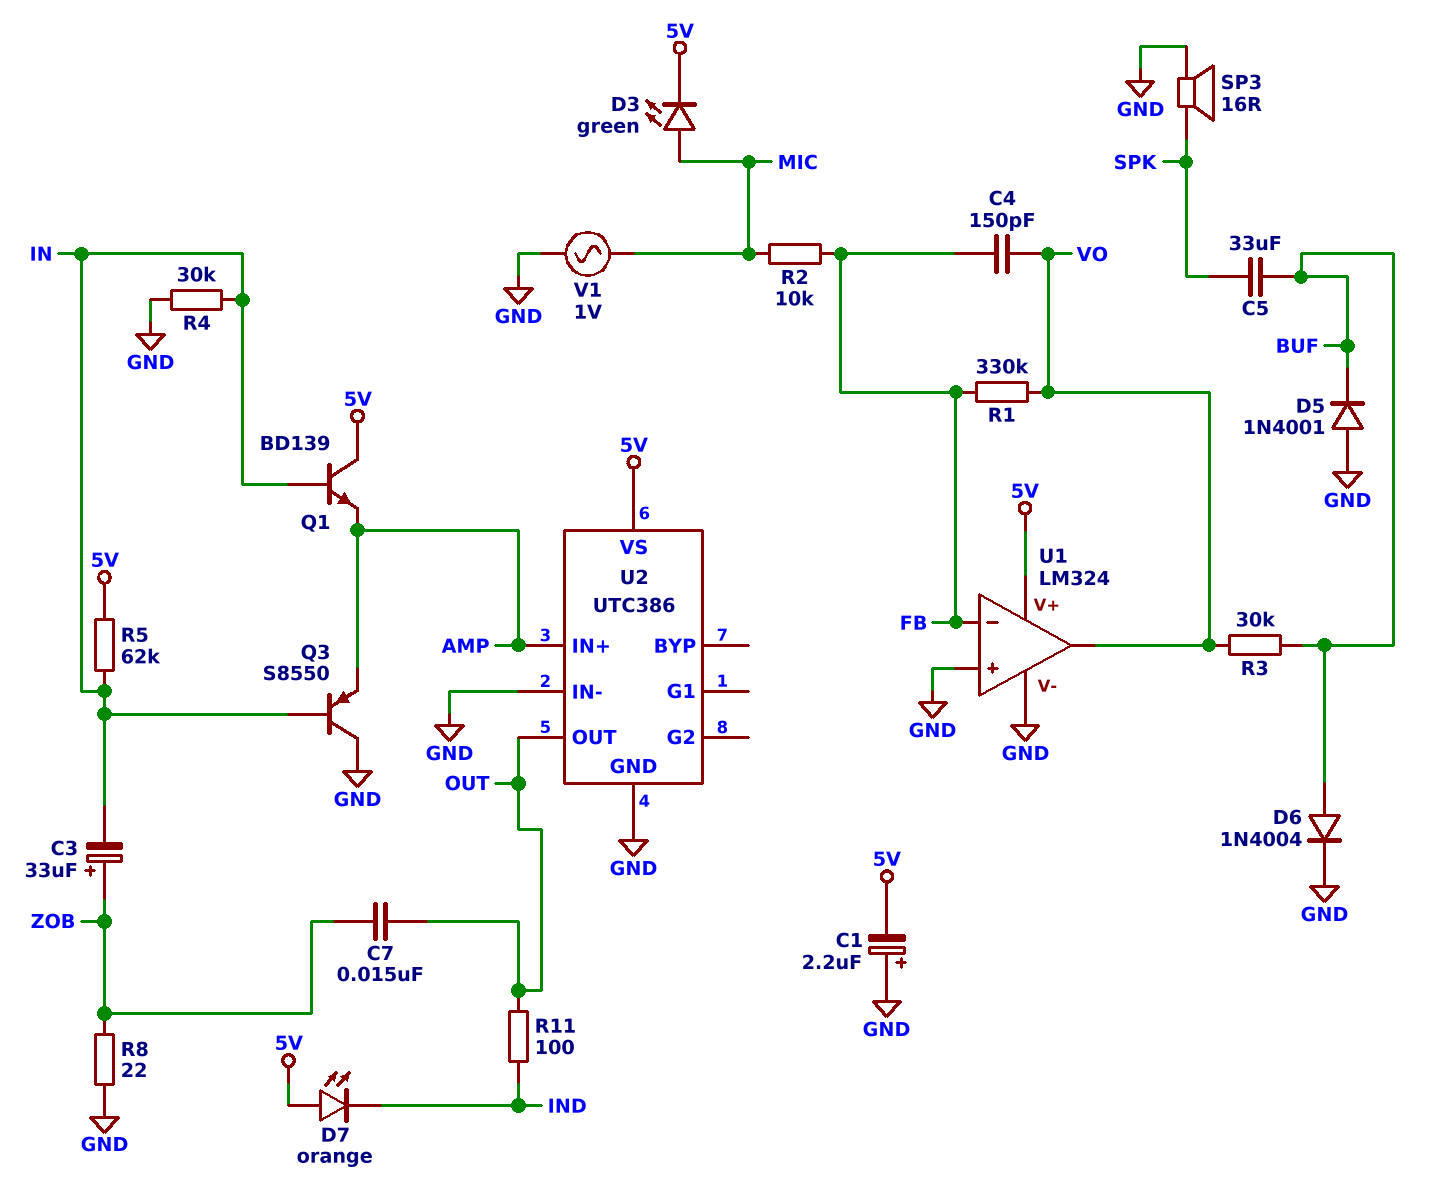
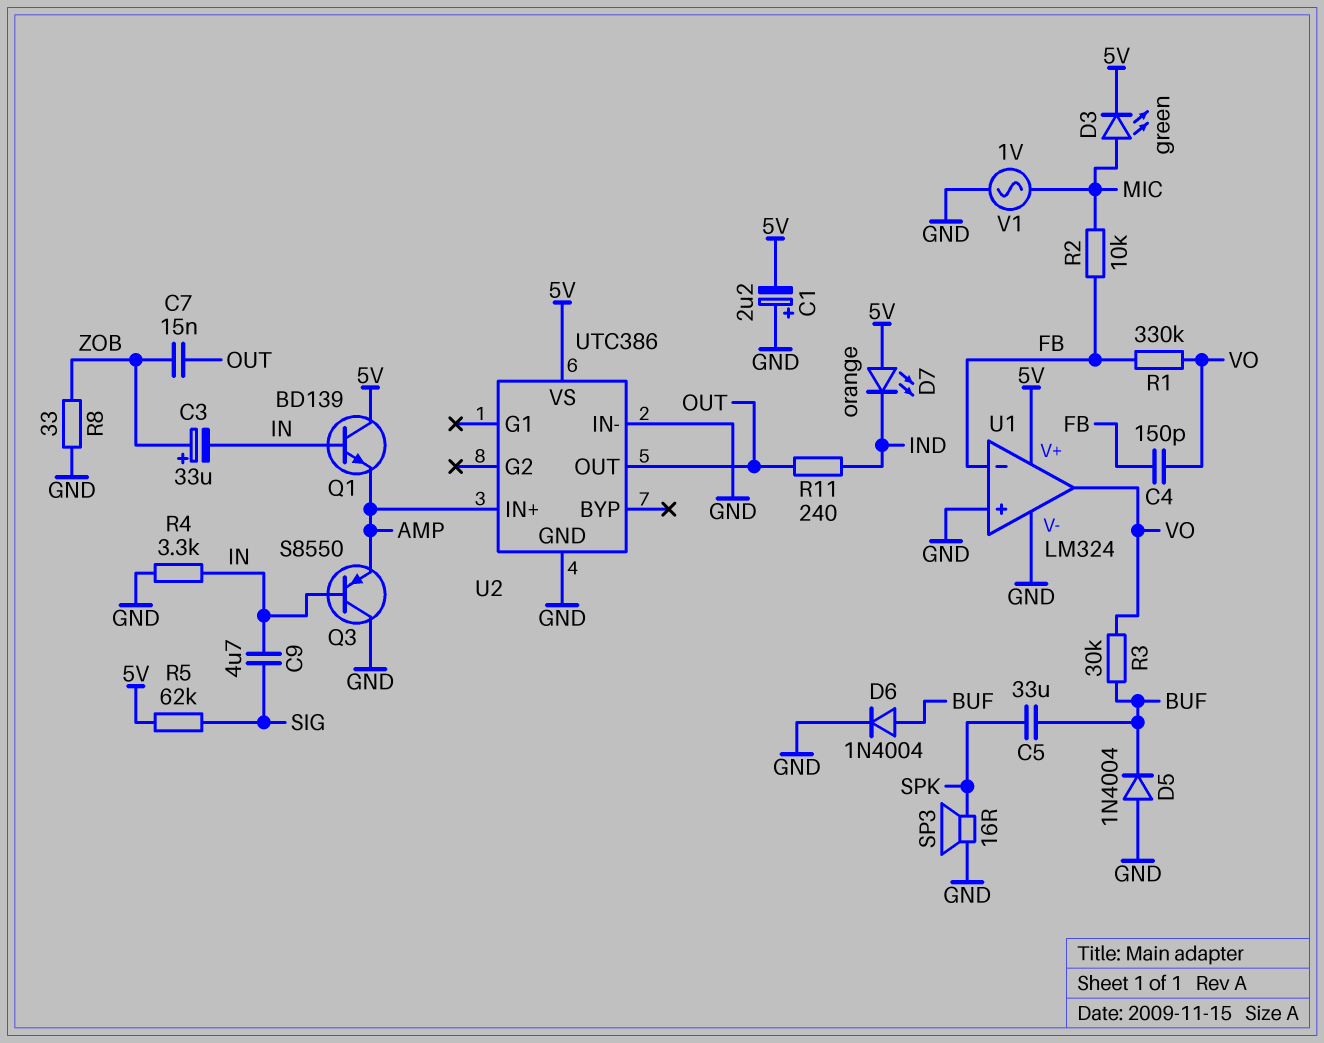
C9: none -> 4.7uF (IN, SIG)
D5: diode 1N4001 (A GND, K BUF) -> diode 1N4004 (A GND, K BUF)
R4: 30k (GND, IN) -> 3.3k (GND, IN)
R5: 62k (5V, IN) -> 62k (5V, SIG)
R8: 22 (GND, ZOB) -> 33 (GND, ZOB)
R11: 100 (IND, OUT) -> 240 (IND, OUT)

